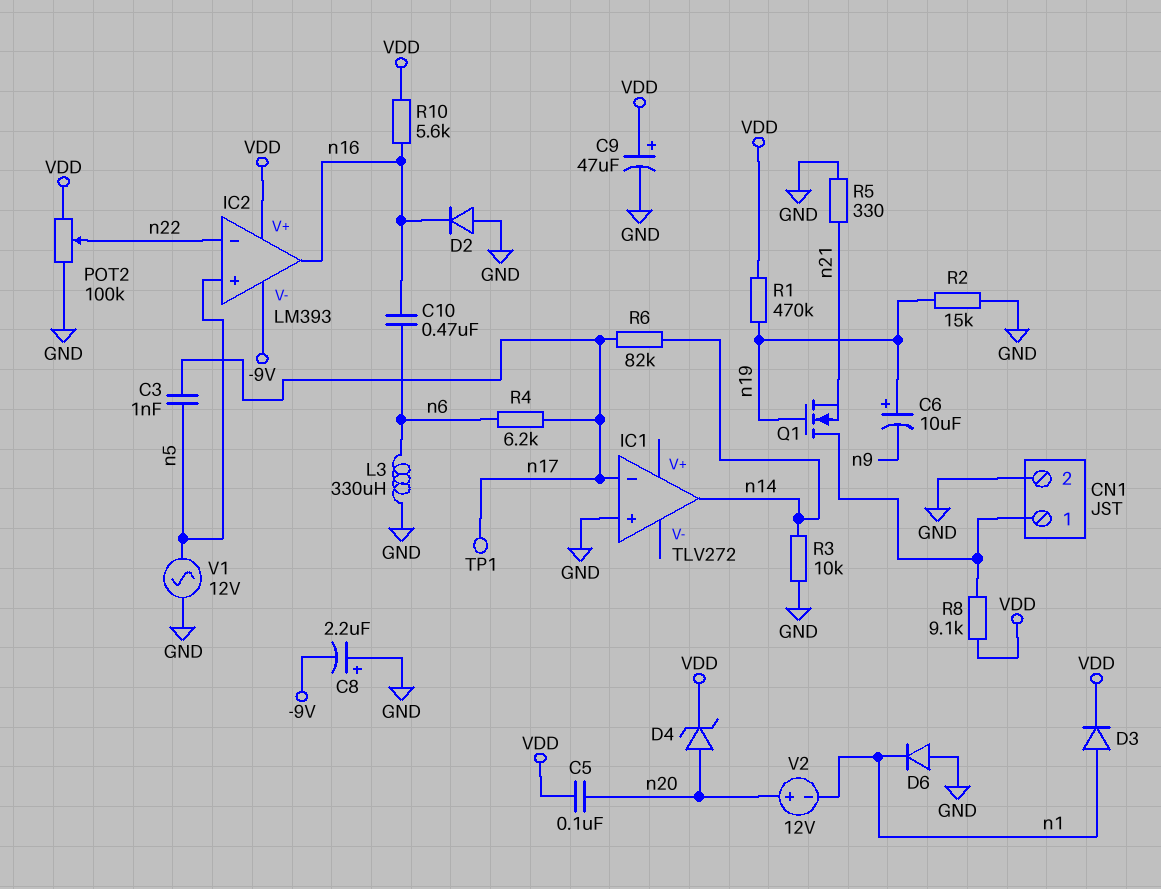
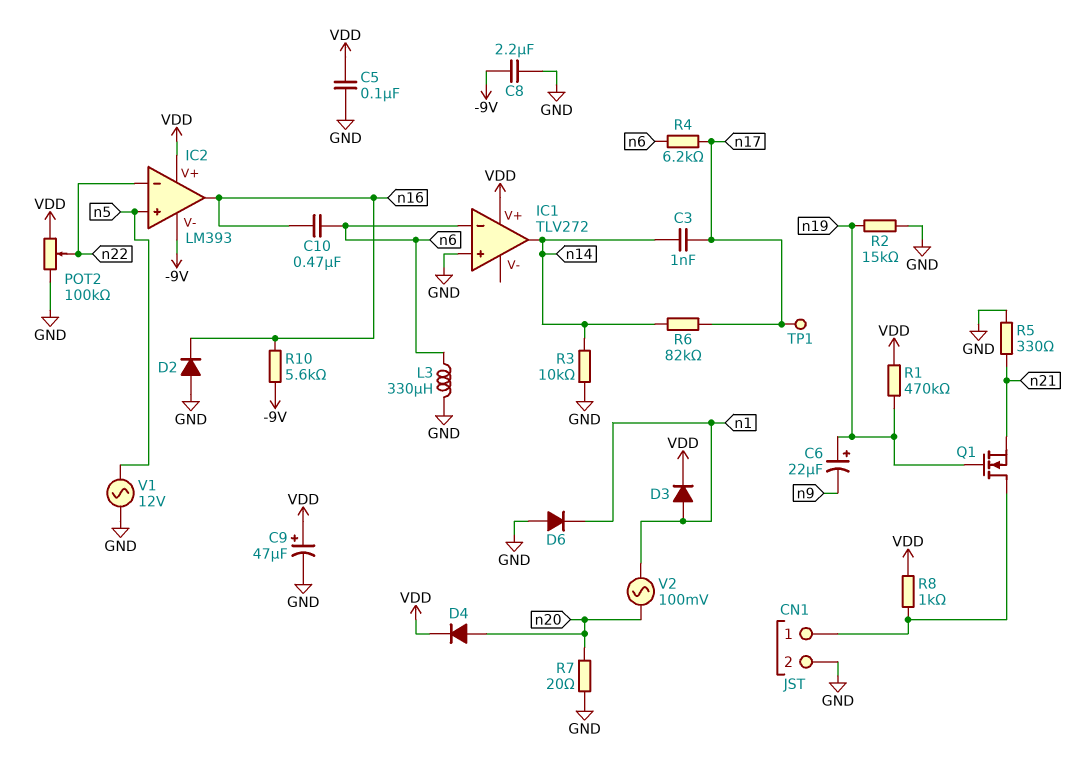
C3: 1nF (n5, n17) -> 1nF (n14, n17)
C5: 100nF (VDD, n20) -> 100nF (GND, VDD)
C6: 10uF (plus n19, minus n9) -> 22uF (plus n19, minus n9)
C8: 2.2uF (plus GND, minus -9V) -> 2.2uF (-9V, GND)
D4: zener (A n20, K VDD) -> diode (A n20, K VDD)
IC1 pin V+: none -> VDD
IC1 pin in-: n17 -> n6
R7: none -> 20 (GND, n20)
R8: 9.1k (CN1/1, VDD) -> 1k (CN1/1, VDD)
R10: 5.6k (VDD, n16) -> 5.6k (-9V, n16)
V2: 12V (plus n20, minus n1) -> AC 100mV (n1, n20)

